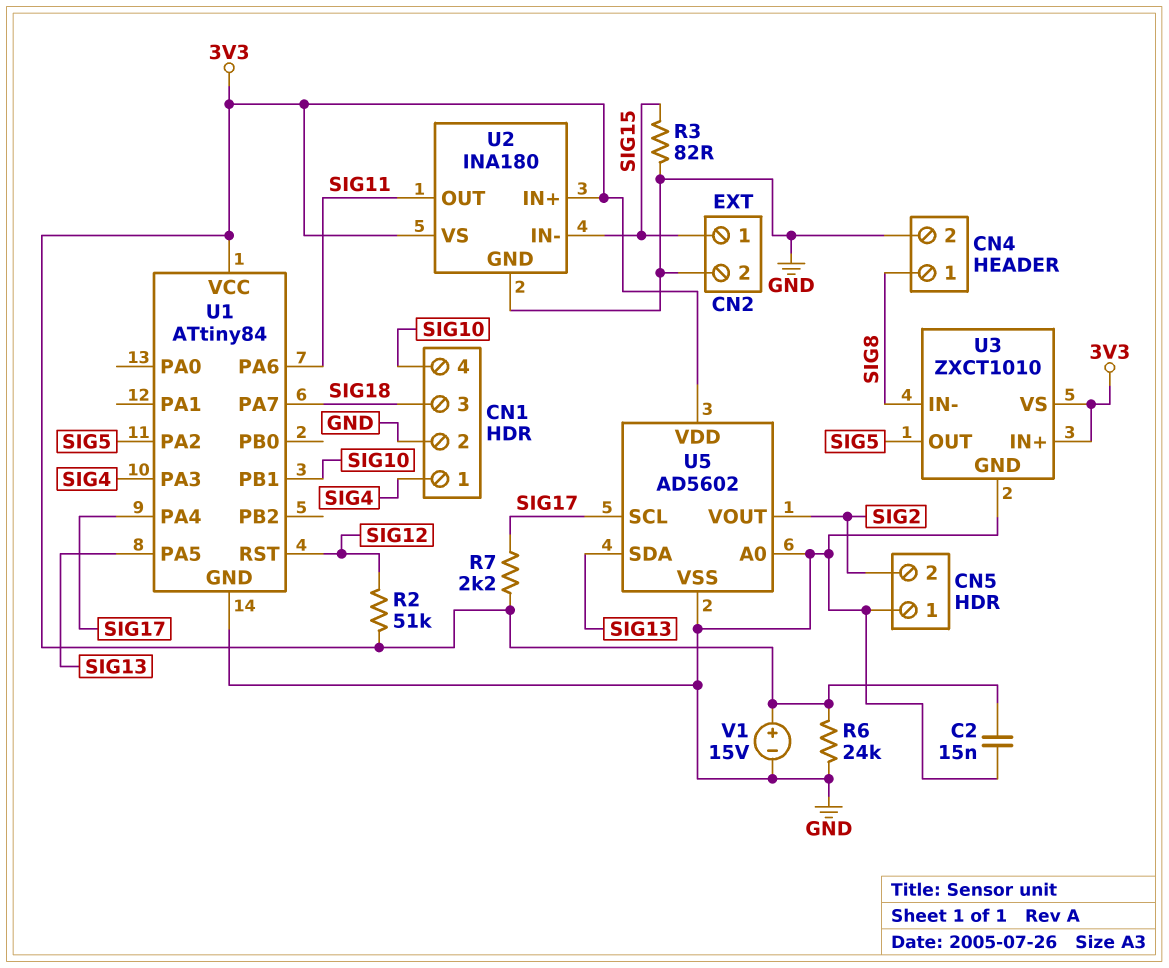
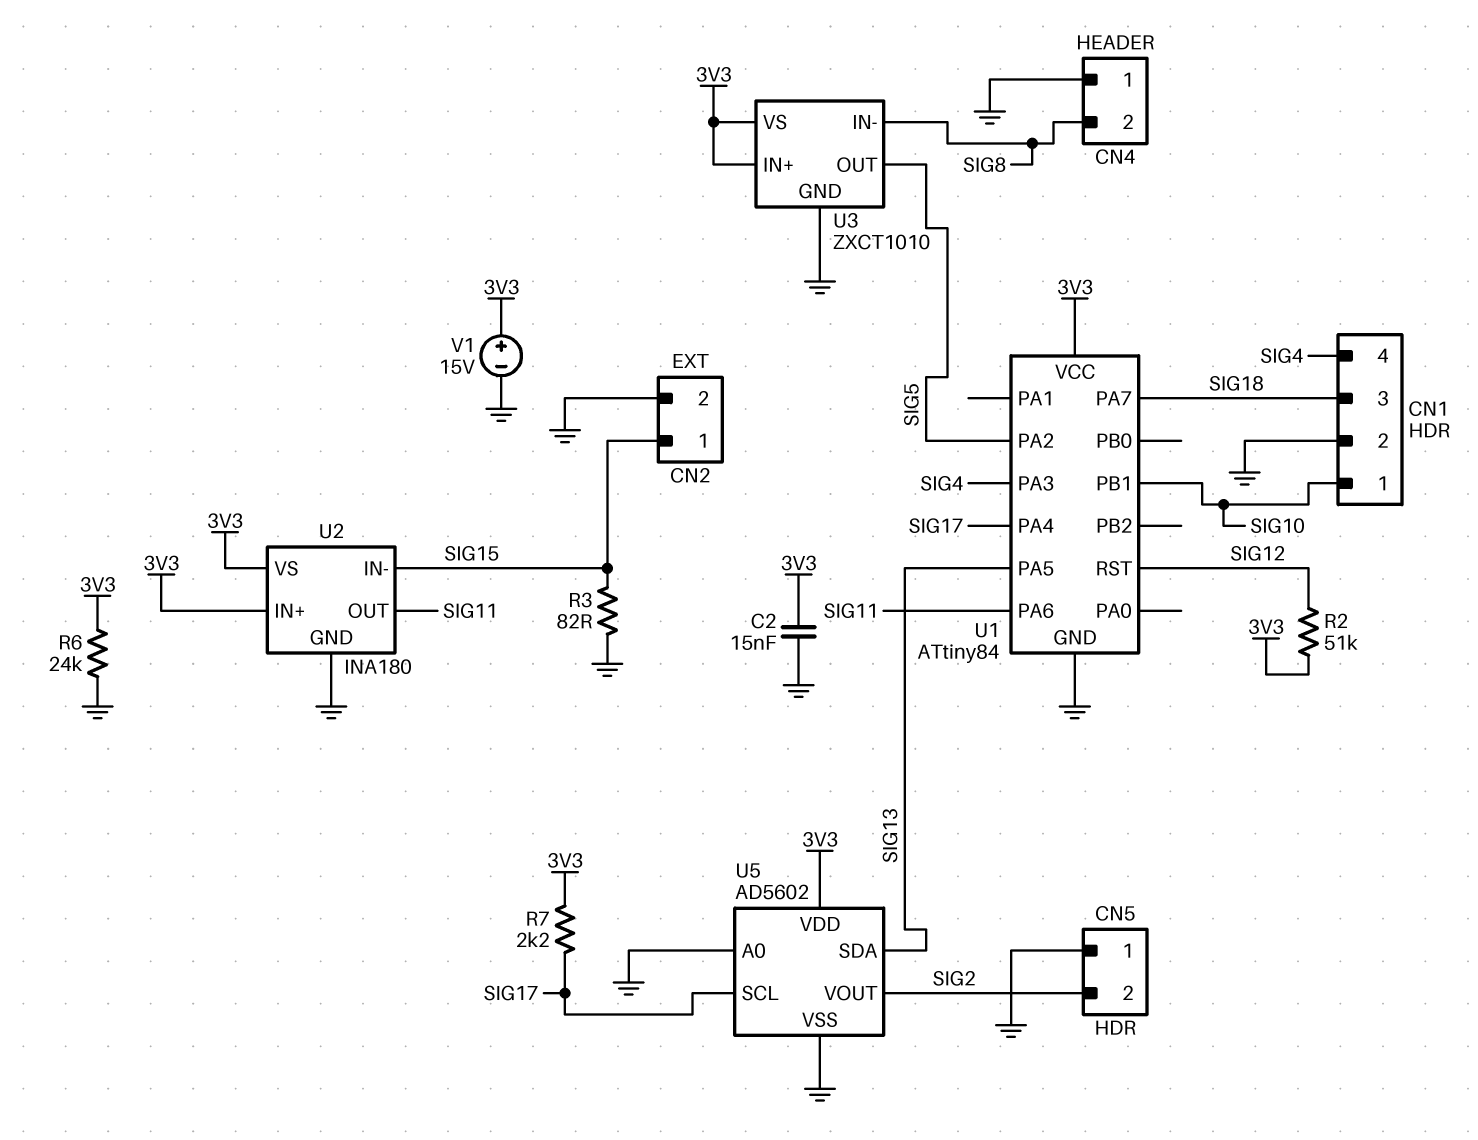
CN1 pin 1: SIG4 -> SIG10
CN1 pin 4: SIG10 -> SIG4
CN4 pin 1: SIG8 -> GND
CN4 pin 2: GND -> SIG8

